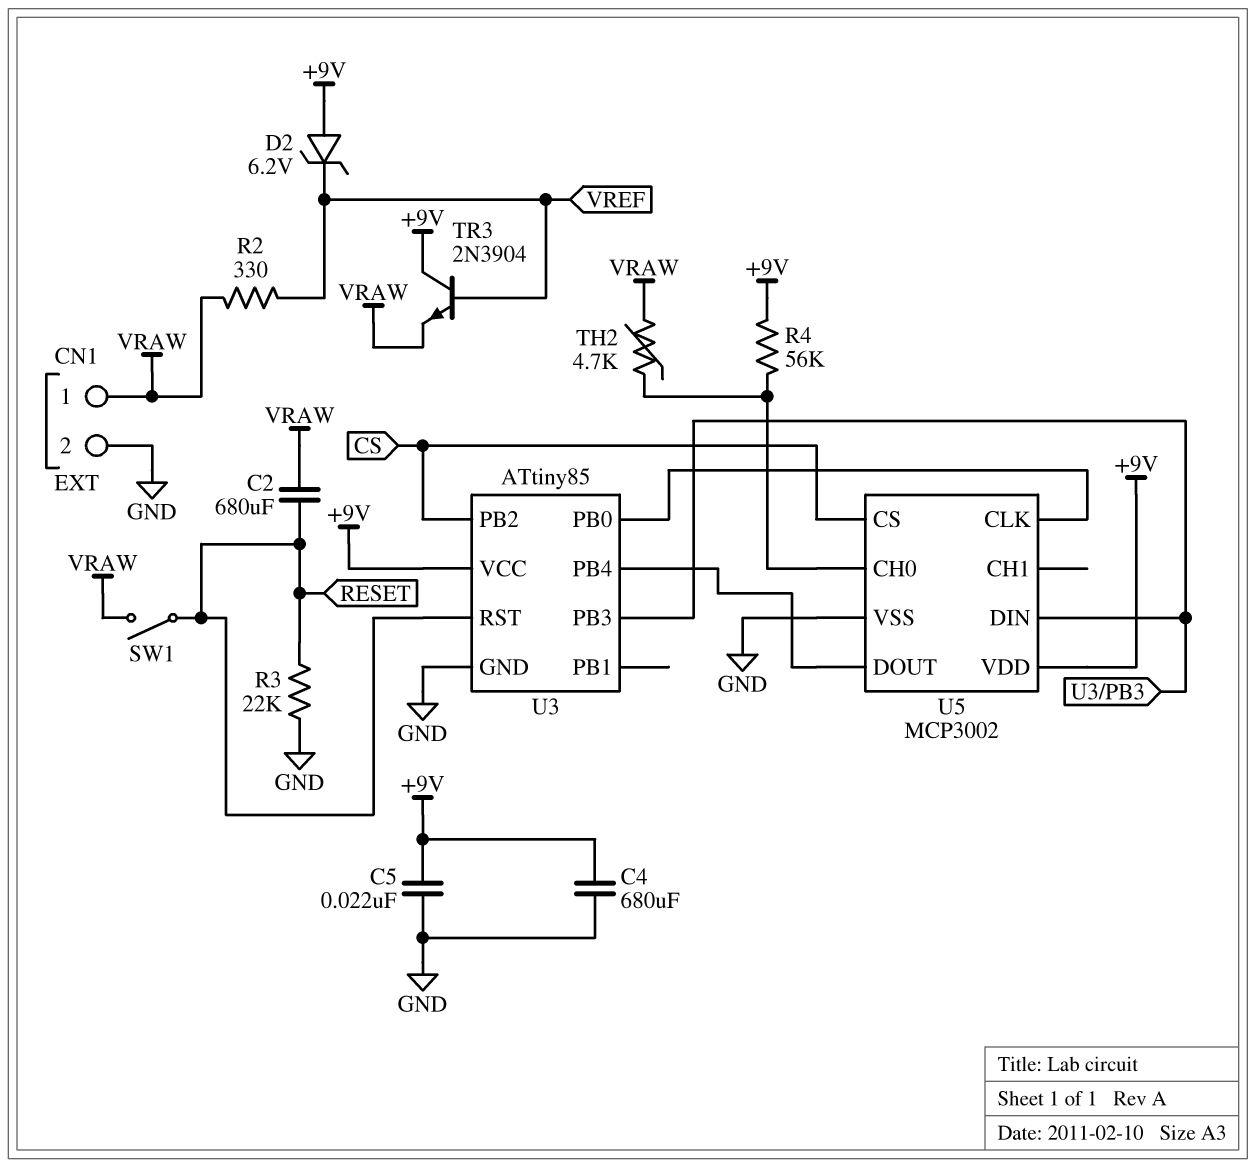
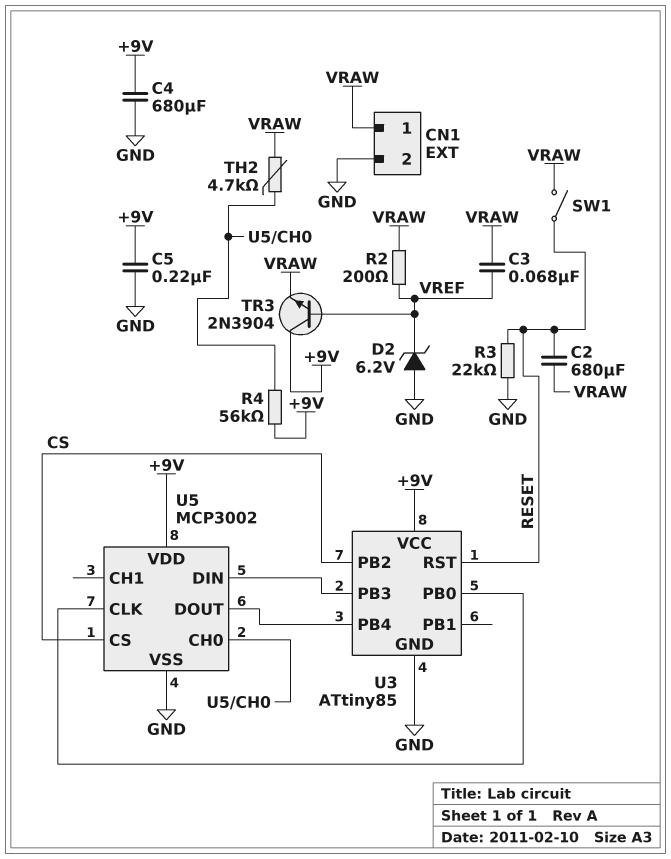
C3: none -> 68nF (VRAW, VREF)
C5: 22nF (+9V, GND) -> 220nF (+9V, GND)
D2: zener 6.2V (A +9V, K VREF) -> zener 6.2V (A GND, K VREF)
R2: 330 (VRAW, VREF) -> 200 (VRAW, VREF)

